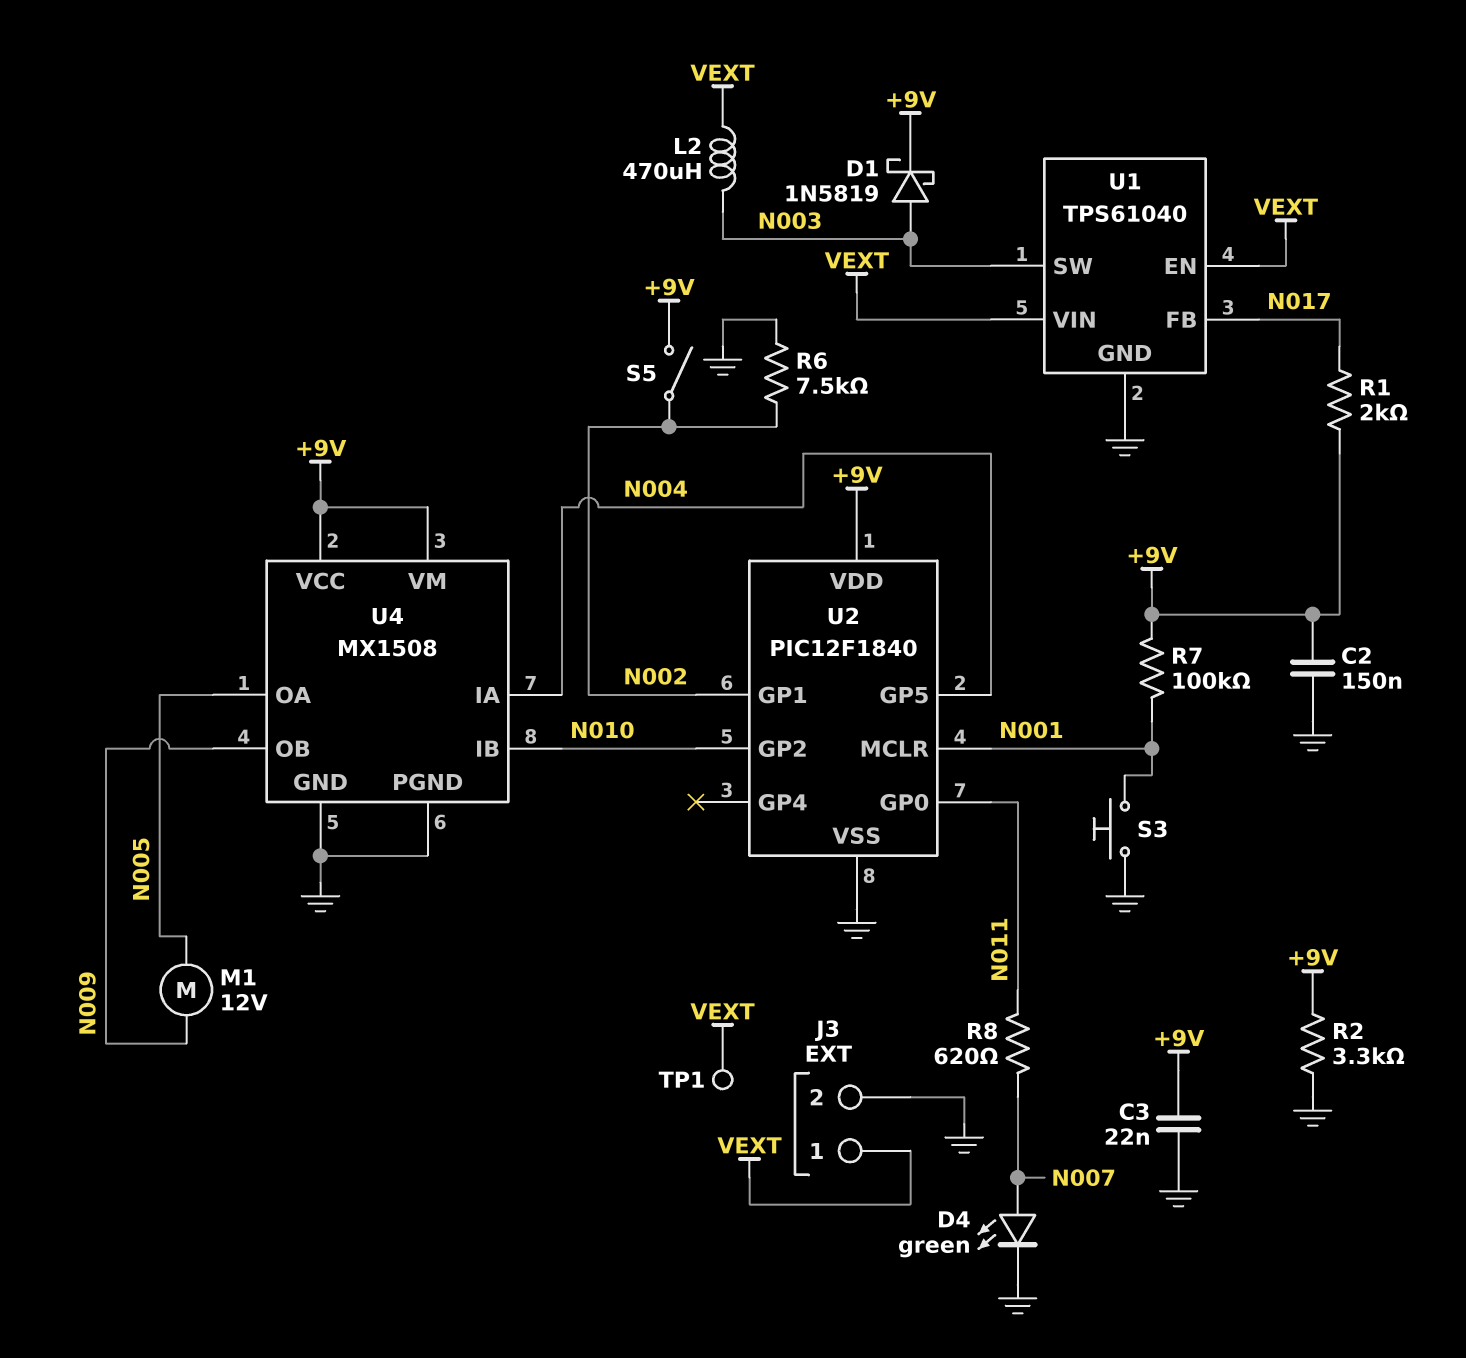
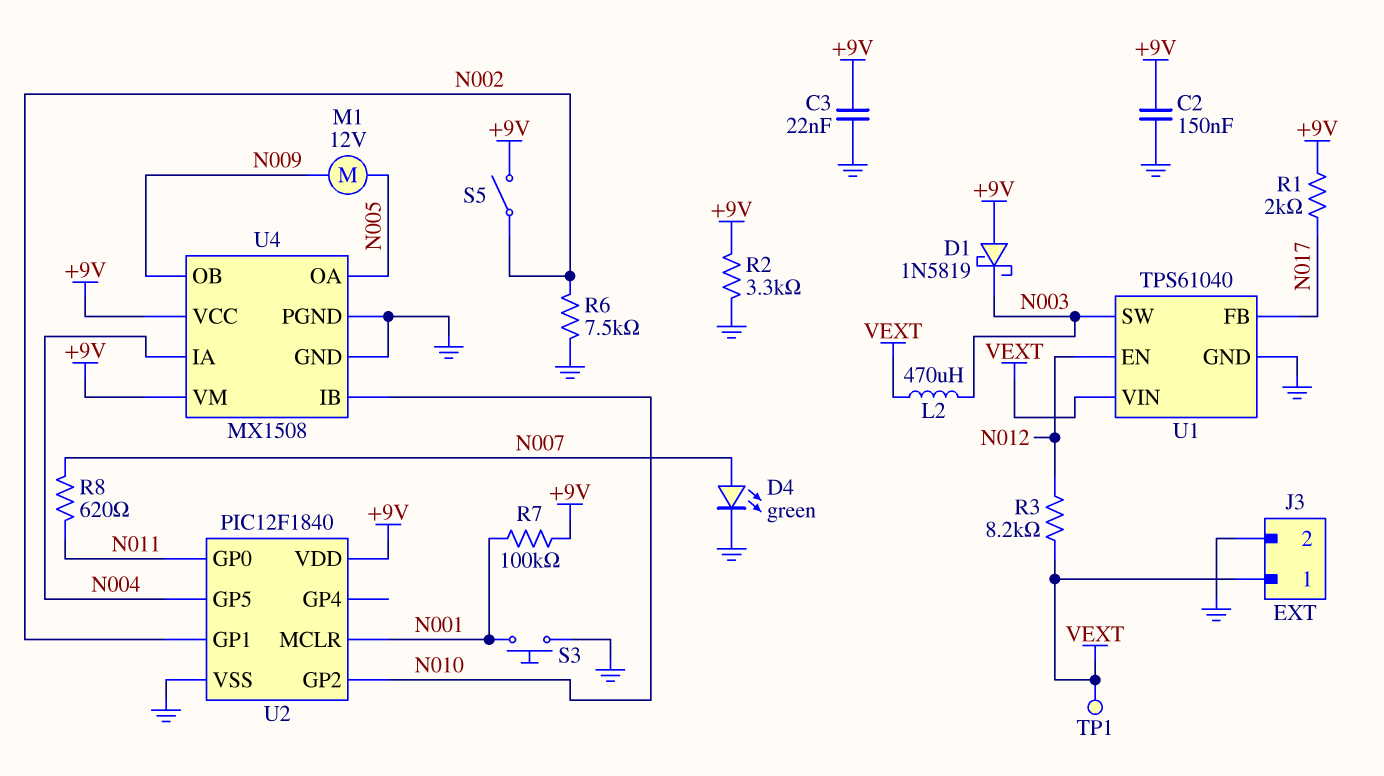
D1: schottky 1N5819 (A N003, K +9V) -> schottky 1N5819 (A +9V, K N003)
R3: none -> 8.2k (N012, VEXT)
U1 pin EN: VEXT -> N012

